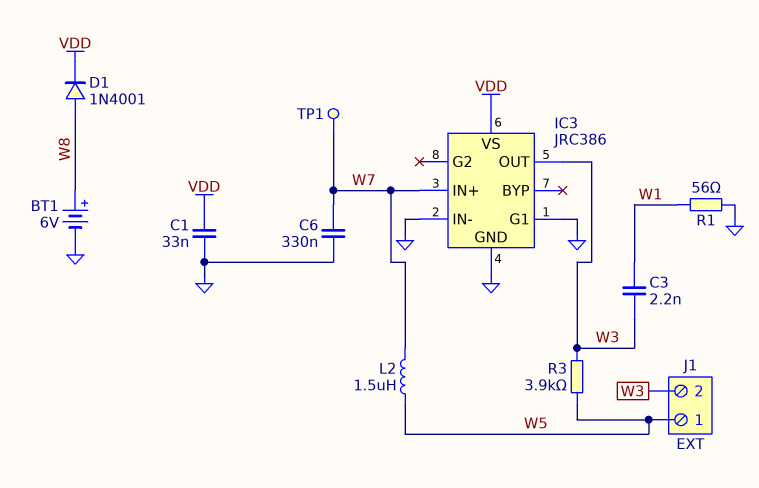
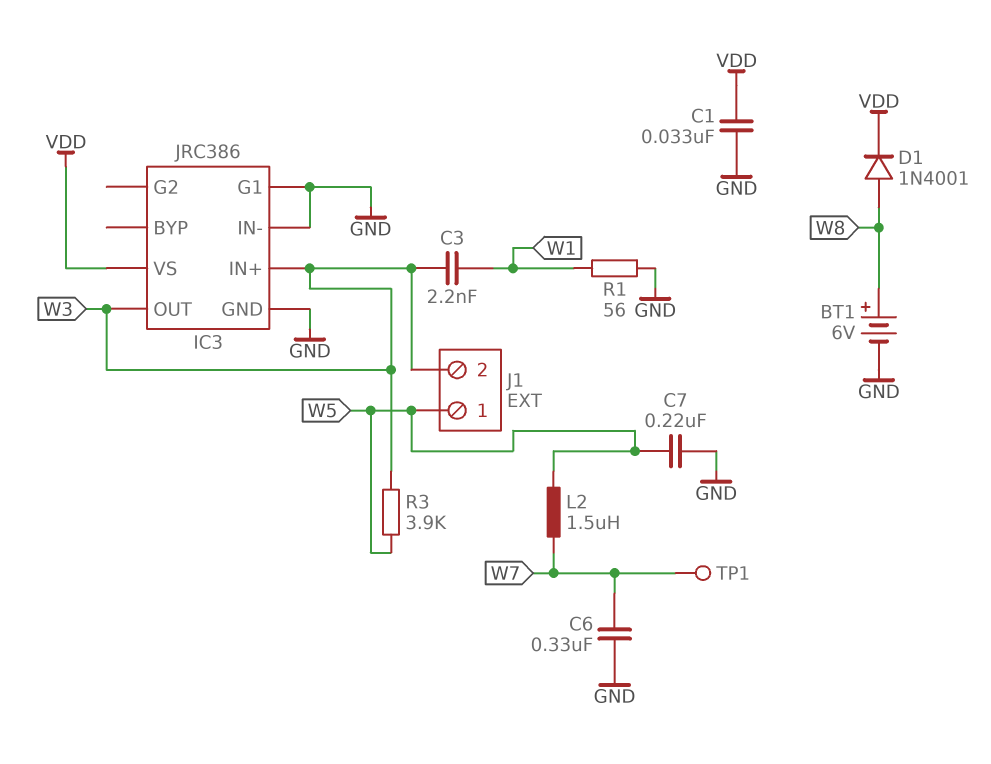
C7: none -> 220nF (GND, W5)
IC3 pin IN+: W7 -> W3

